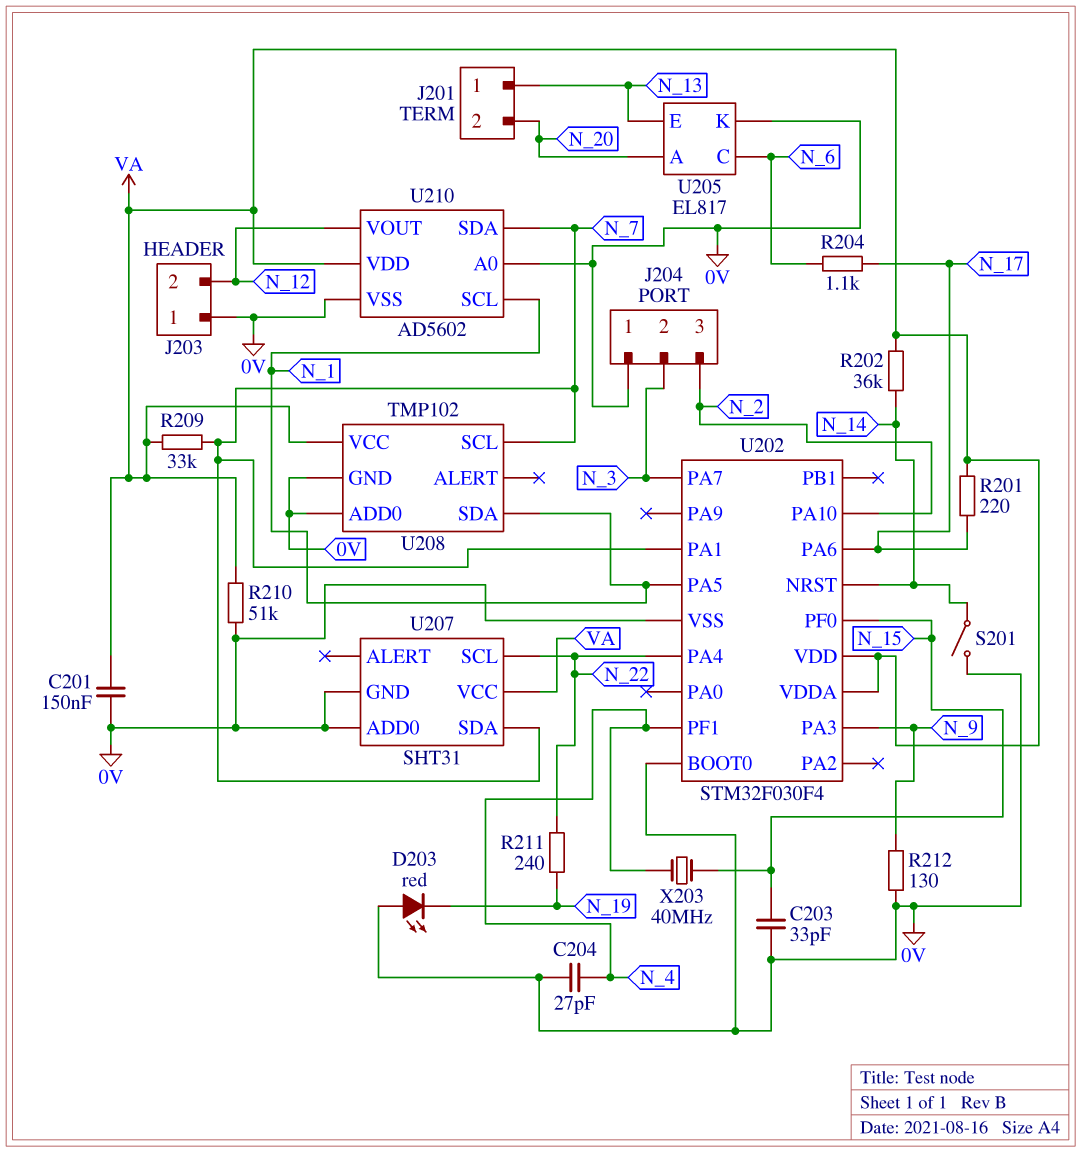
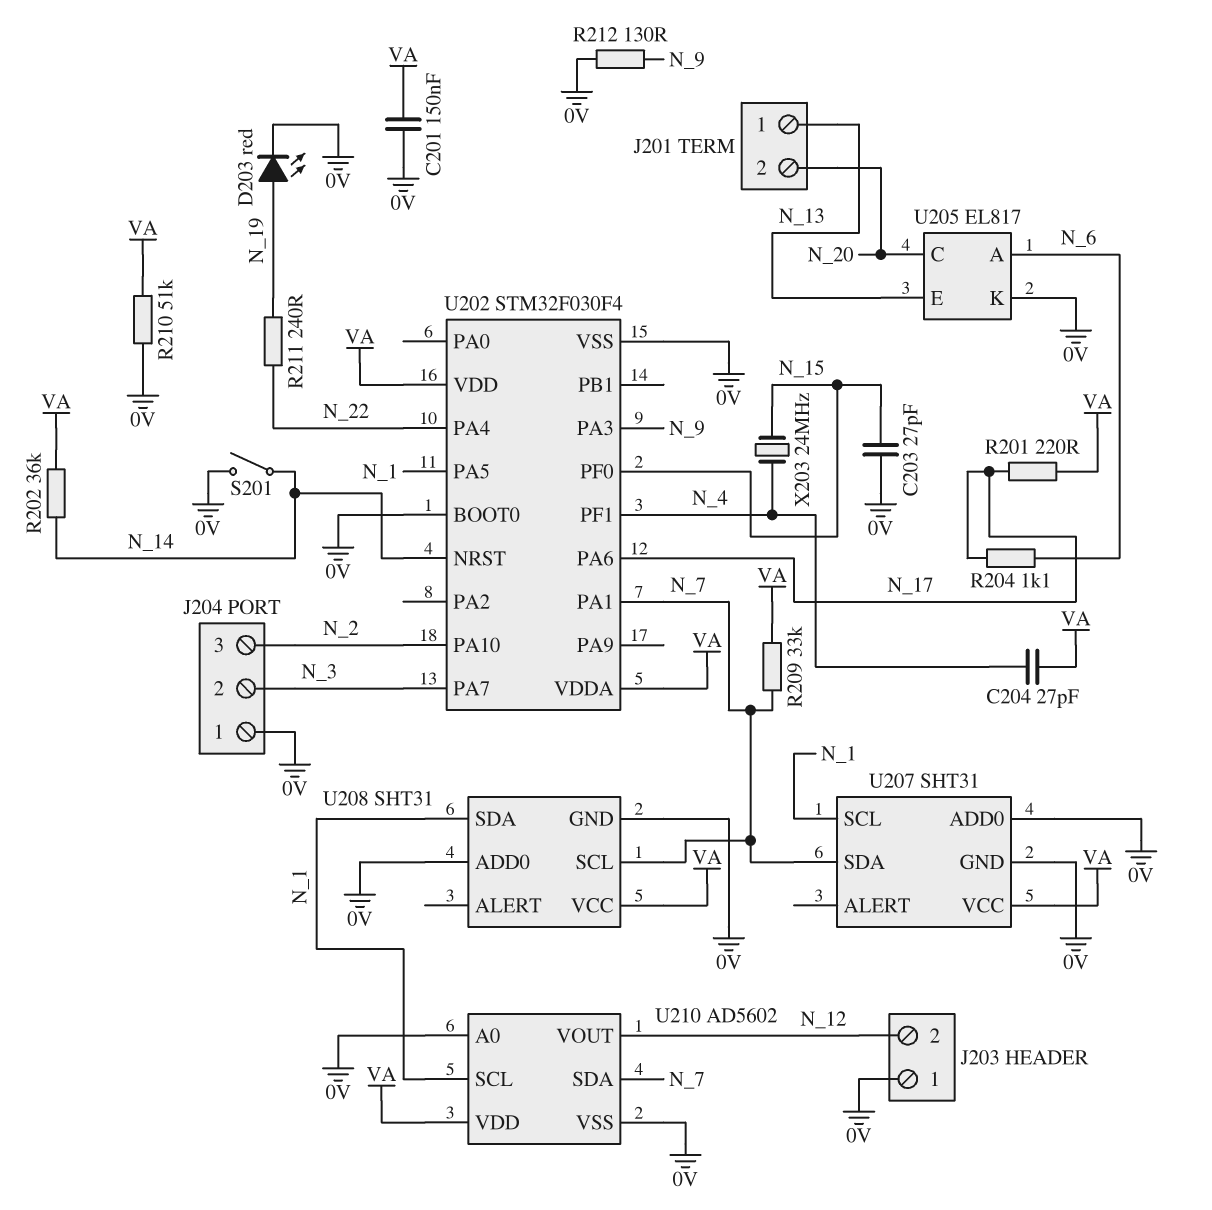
C203: 33pF (0V, N_15) -> 27pF (0V, N_15)
C204: 27pF (0V, N_4) -> 27pF (N_4, VA)
D203: LED red (A 0V, K N_19) -> LED red (A N_19, K 0V)
U205 pin A: N_20 -> N_6
U205 pin C: N_6 -> N_20
U207 pin SCL: N_22 -> N_1
U208: TMP102 -> SHT31
X203: 40MHz (N_4, N_15) -> 24MHz (N_4, N_15)

